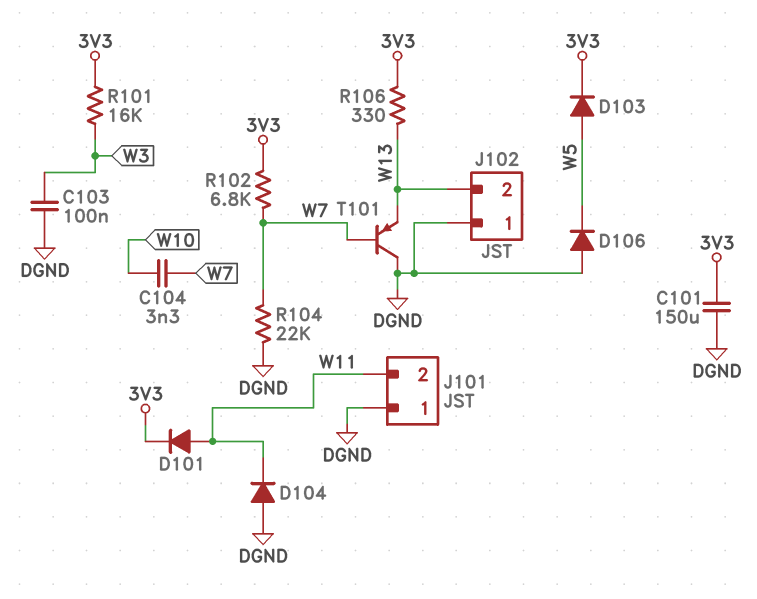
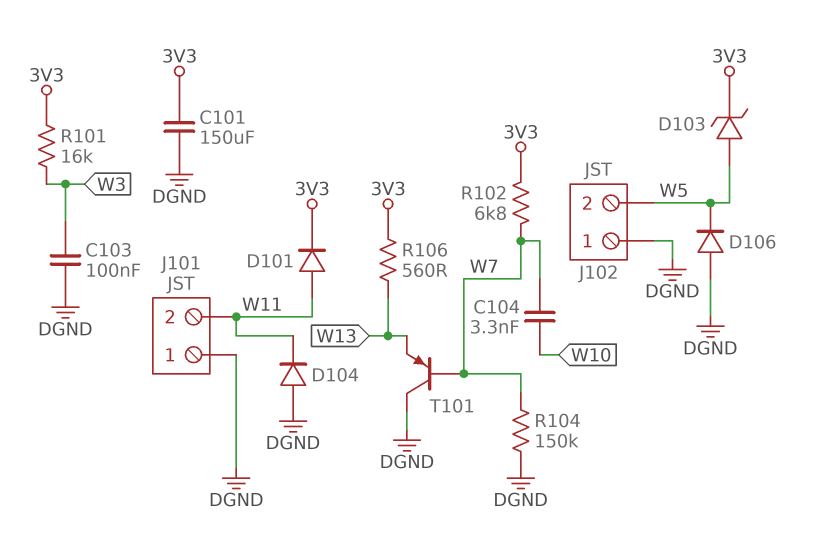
D103: diode (A W5, K 3V3) -> zener (A W5, K 3V3)
J102 pin 2: W13 -> W5
R104: 22k (DGND, W7) -> 150k (DGND, W7)
R106: 330 (3V3, W13) -> 560 (3V3, W13)

